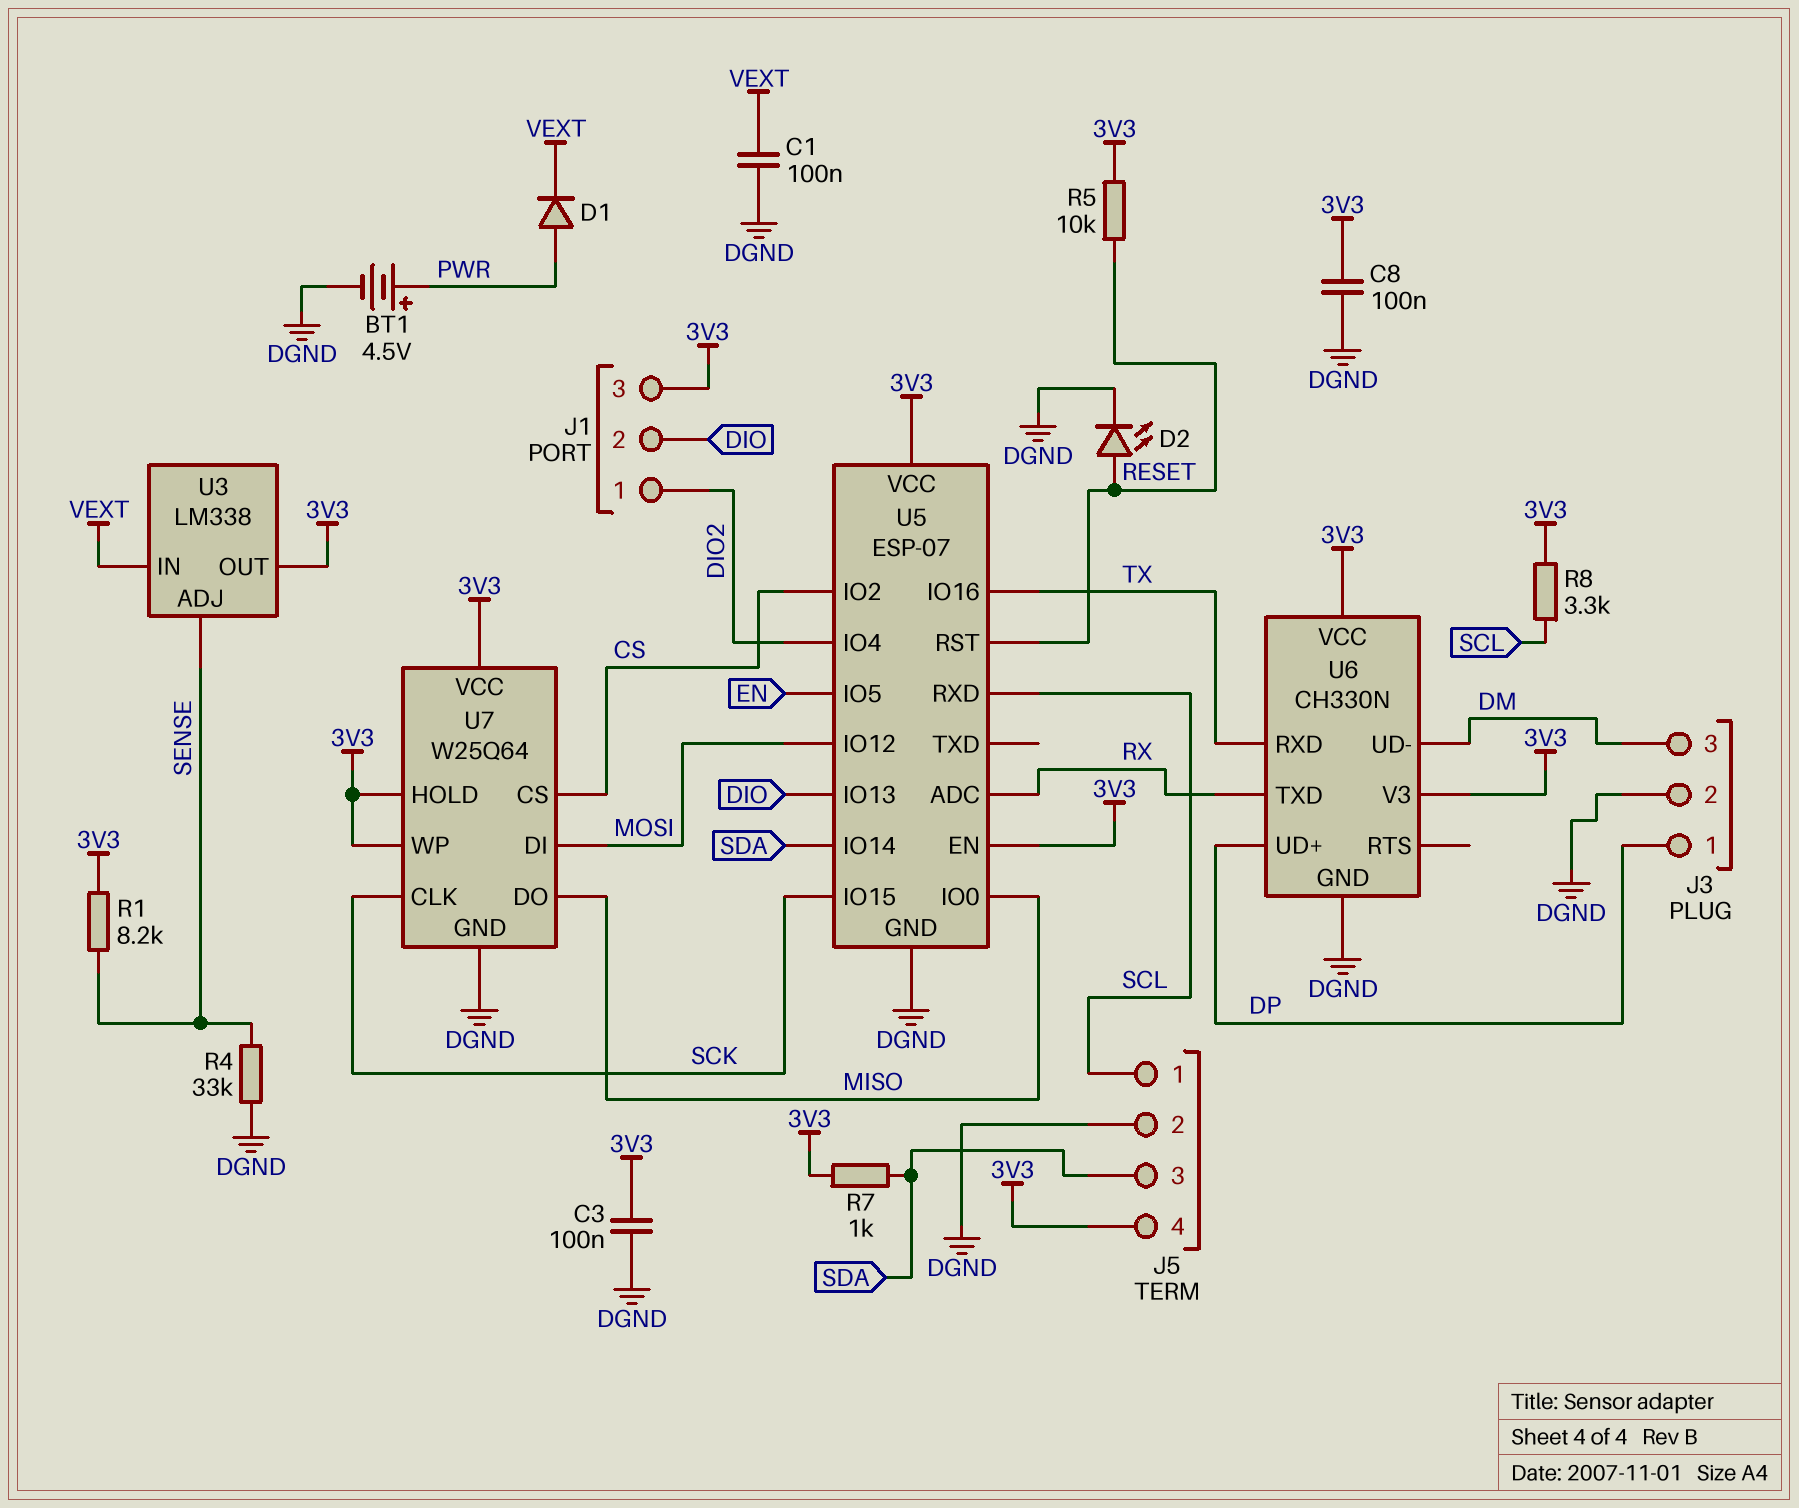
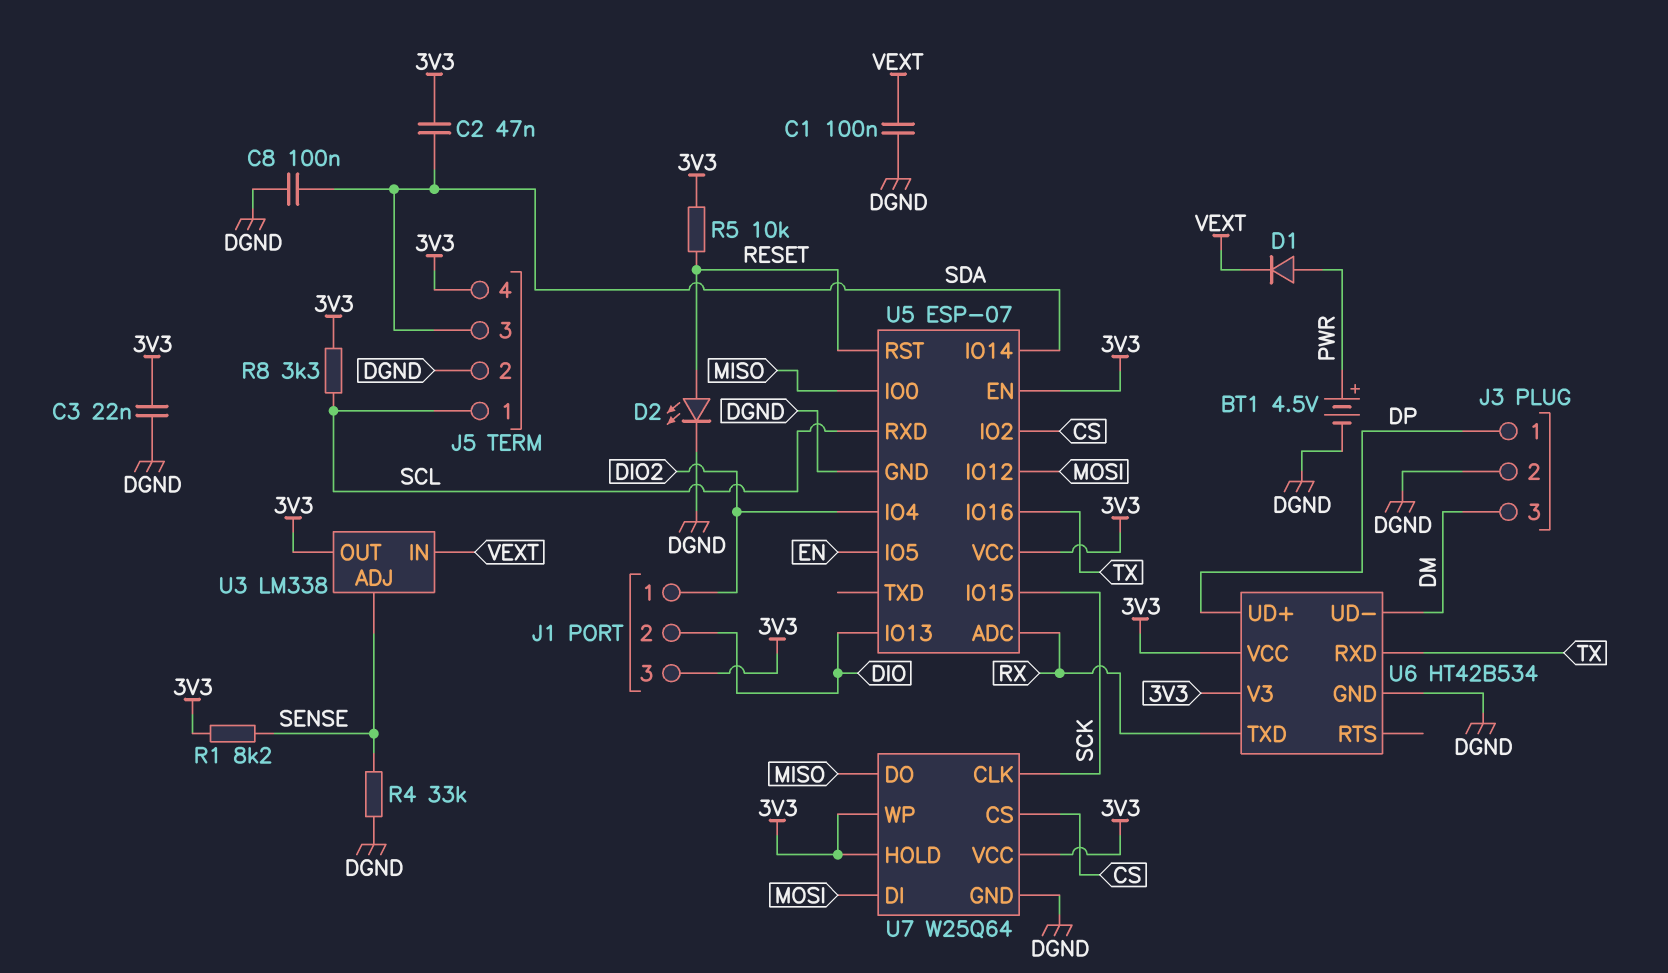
C2: none -> 47nF (3V3, SDA)
C3: 100nF (3V3, DGND) -> 22nF (3V3, DGND)
C8: 100nF (3V3, DGND) -> 100nF (DGND, SDA)
R7: 1k (3V3, SDA) -> none
U6: CH330N -> HT42B534

